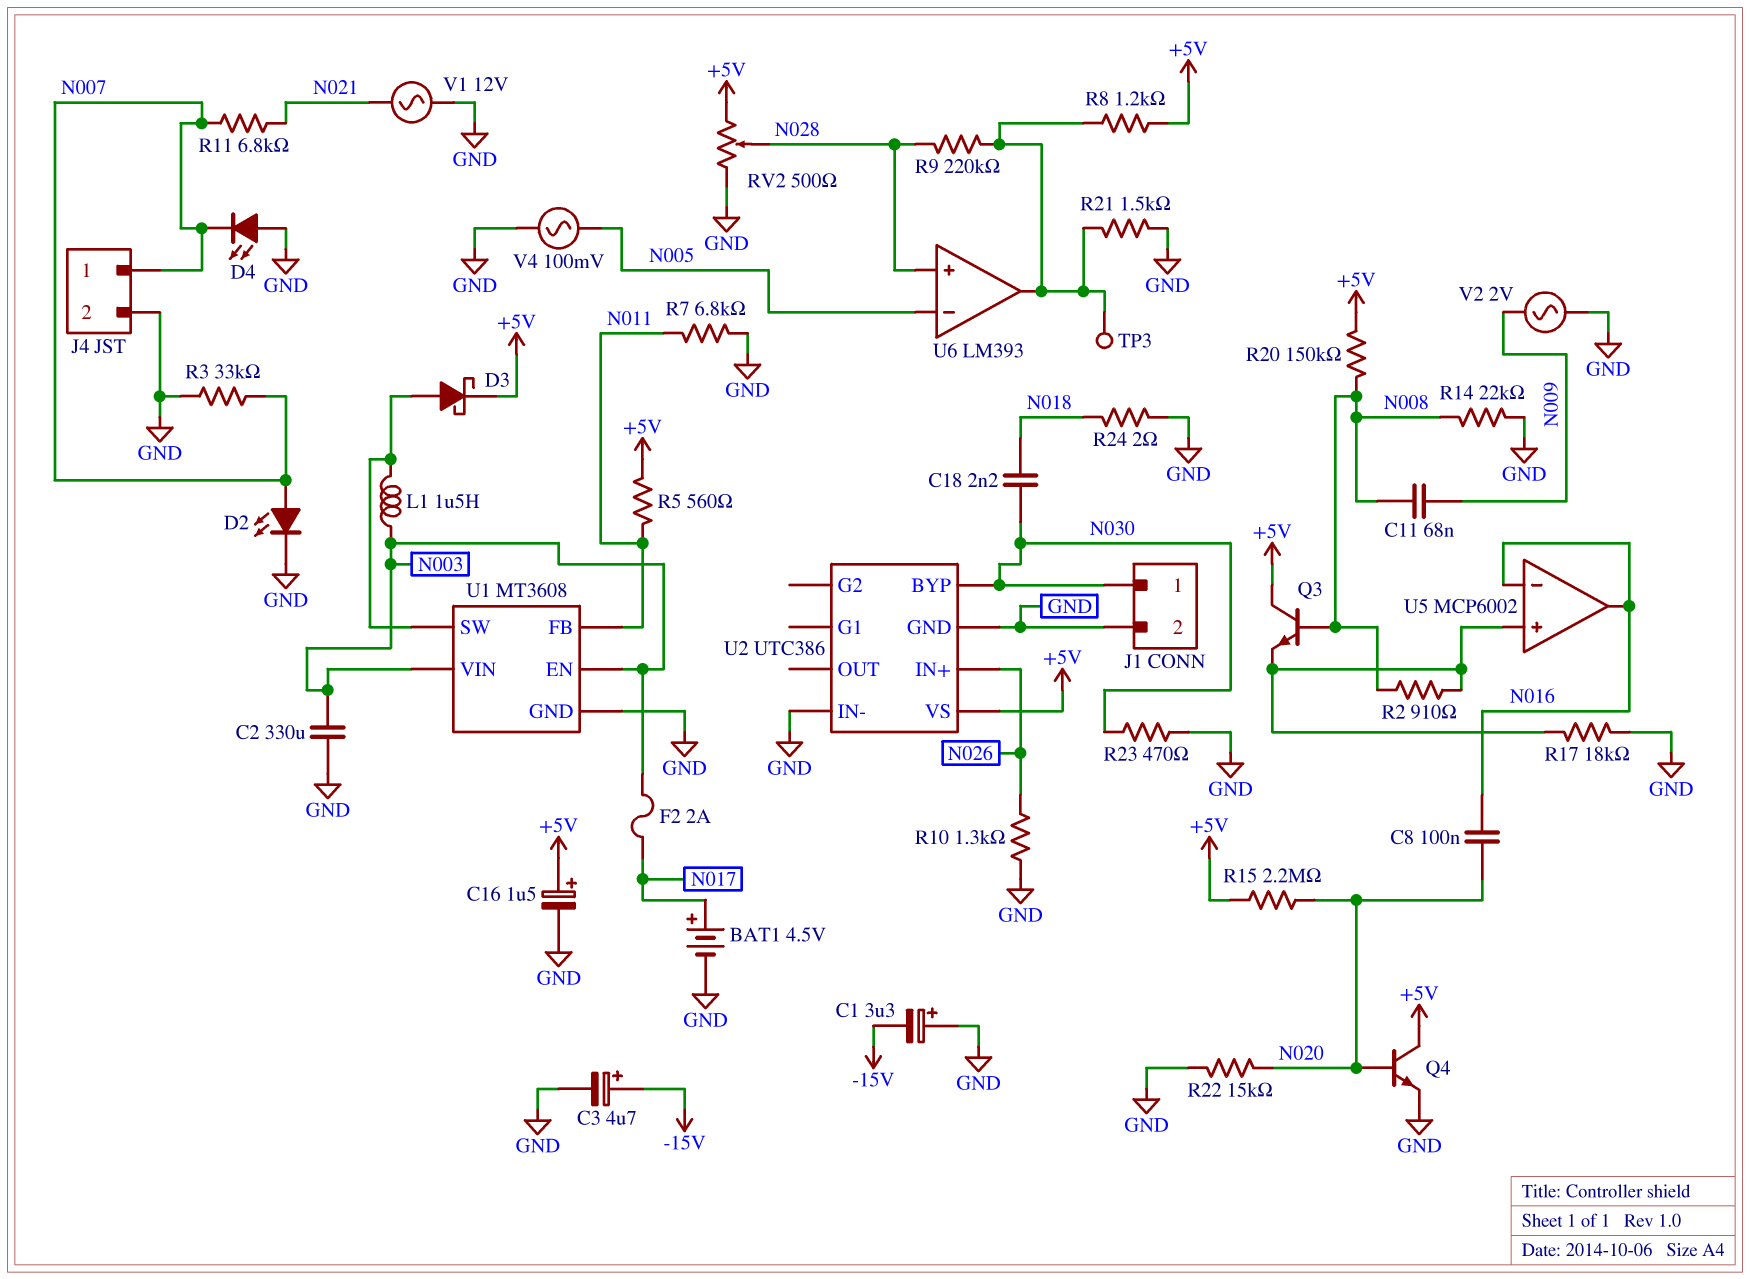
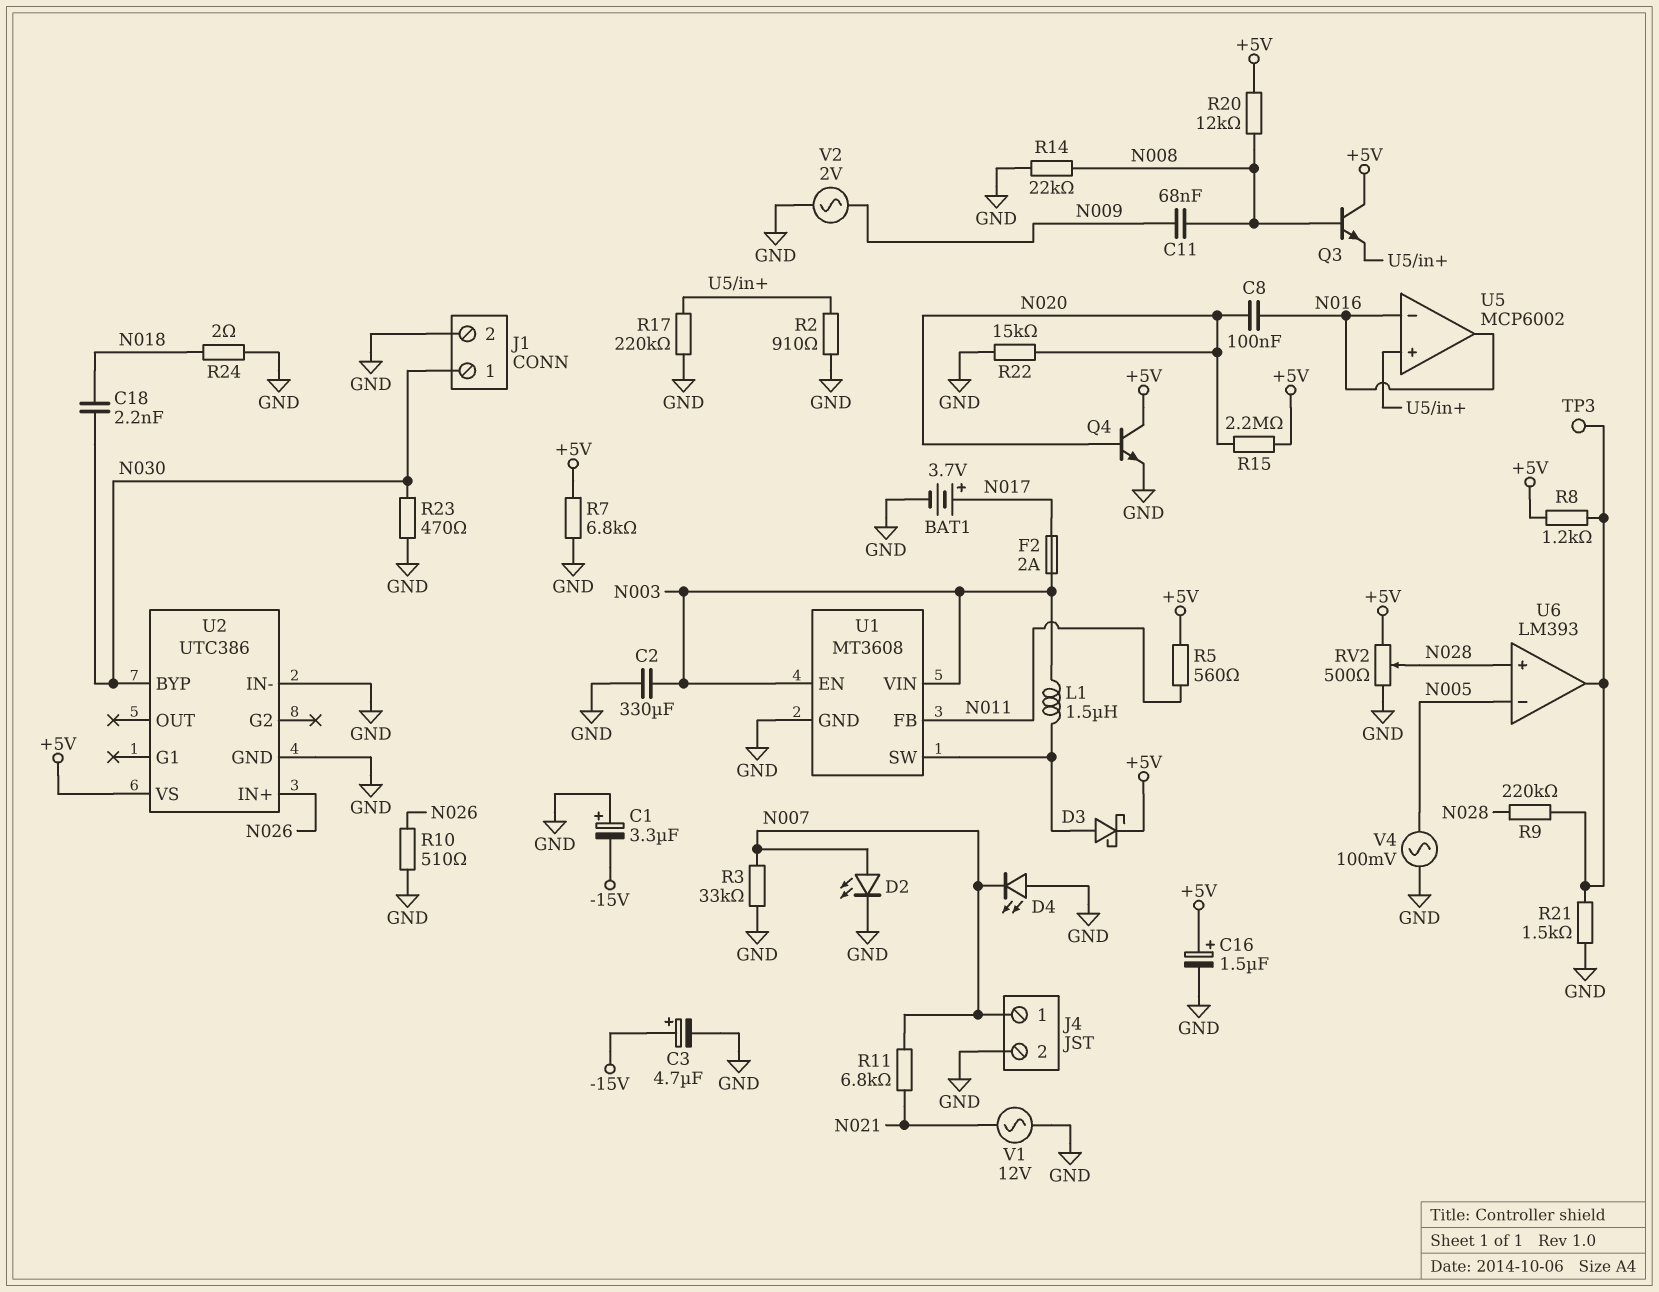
BAT1: 4.5V (plus N017, minus GND) -> 3.7V (plus N017, minus GND)
R2: 910 (N008, U5/in+) -> 910 (GND, U5/in+)
R7: 6.8k (GND, N011) -> 6.8k (+5V, GND)
R10: 1.3k (GND, N026) -> 510 (GND, N026)
R17: 18k (GND, U5/in+) -> 220k (GND, U5/in+)
R20: 150k (+5V, N008) -> 12k (+5V, N008)

